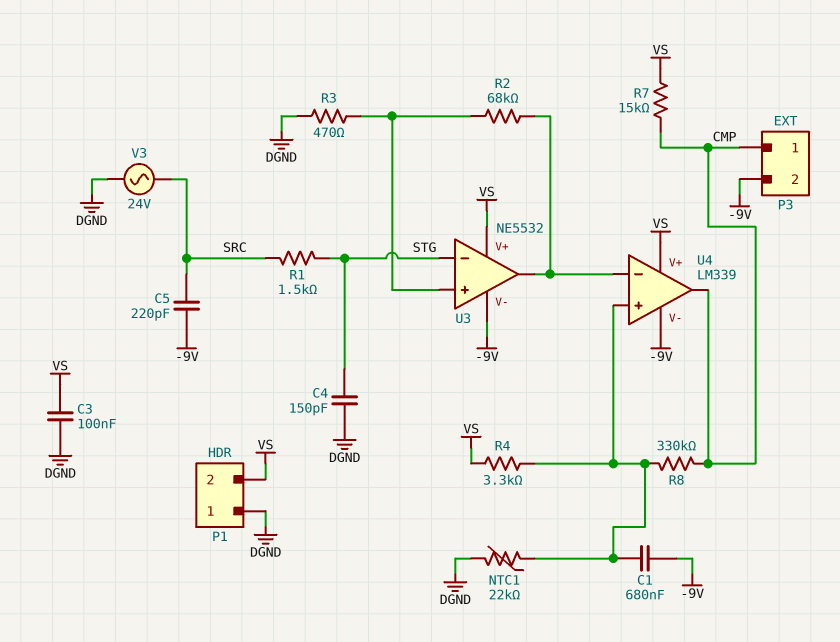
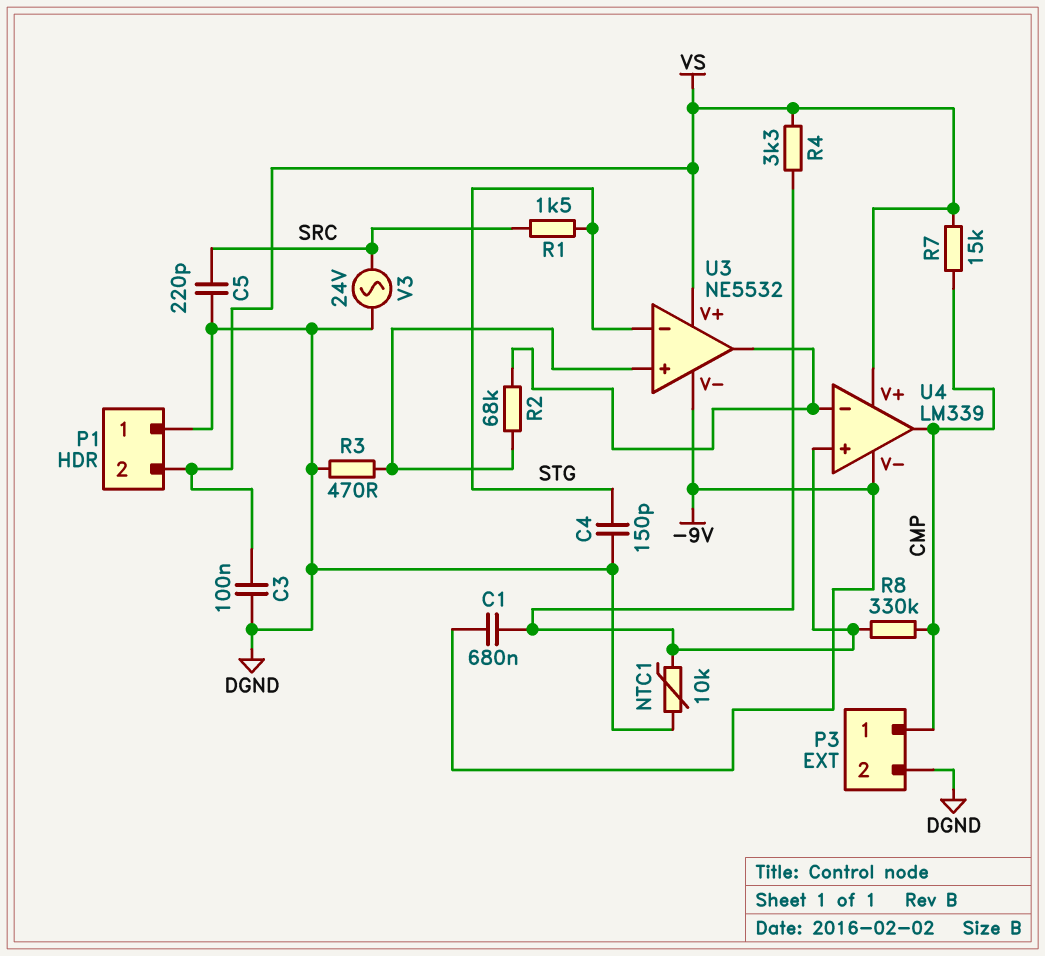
C5: 220pF (-9V, SRC) -> 220pF (DGND, SRC)
NTC1: 22k (DGND, U4/in+) -> 10k (DGND, U4/in+)
P3 pin 2: -9V -> DGND

